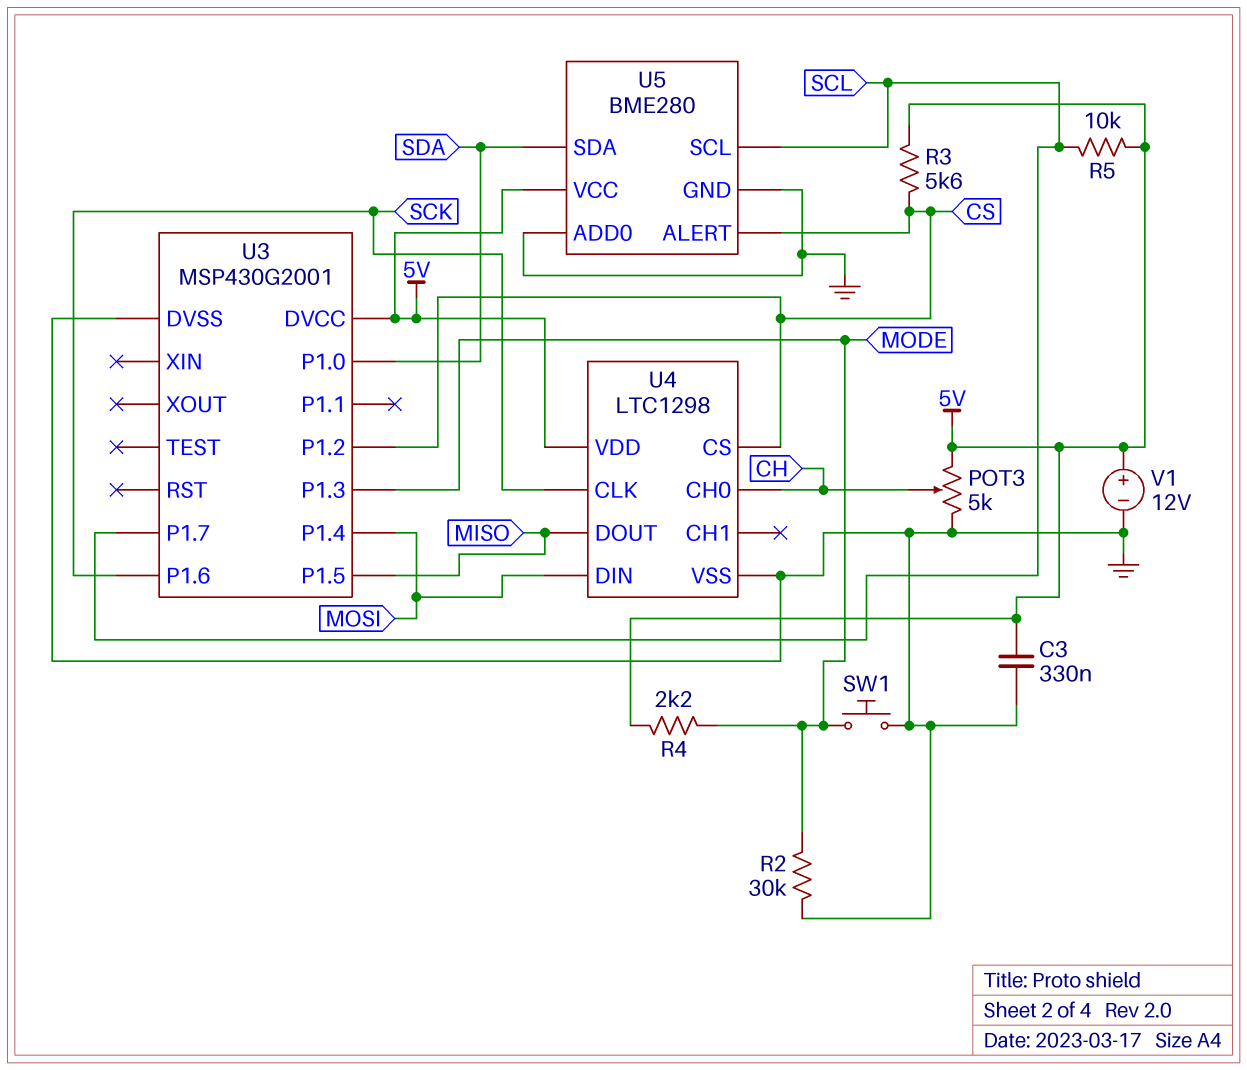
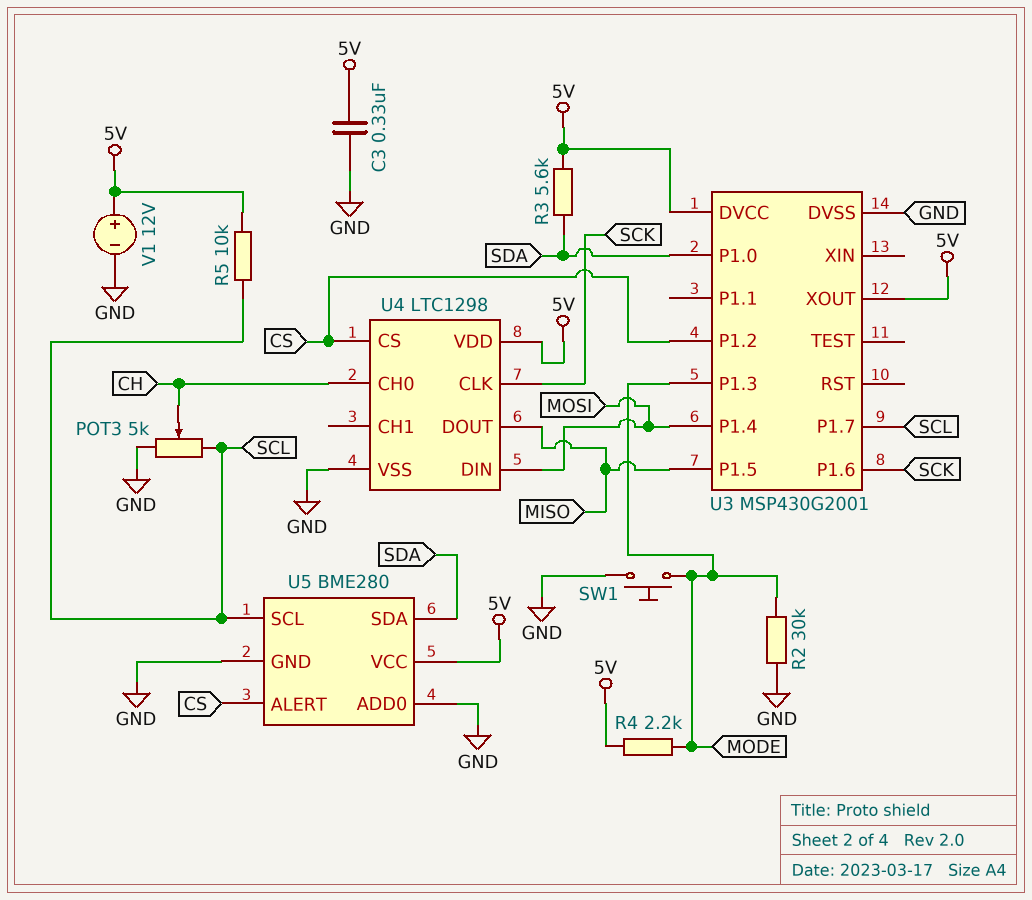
POT3: 5k (5V, GND, wiper CH) -> 5k (GND, SCL, wiper CH)
R3: 5.6k (5V, CS) -> 5.6k (5V, SDA)
U3 pin XOUT: none -> 5V

